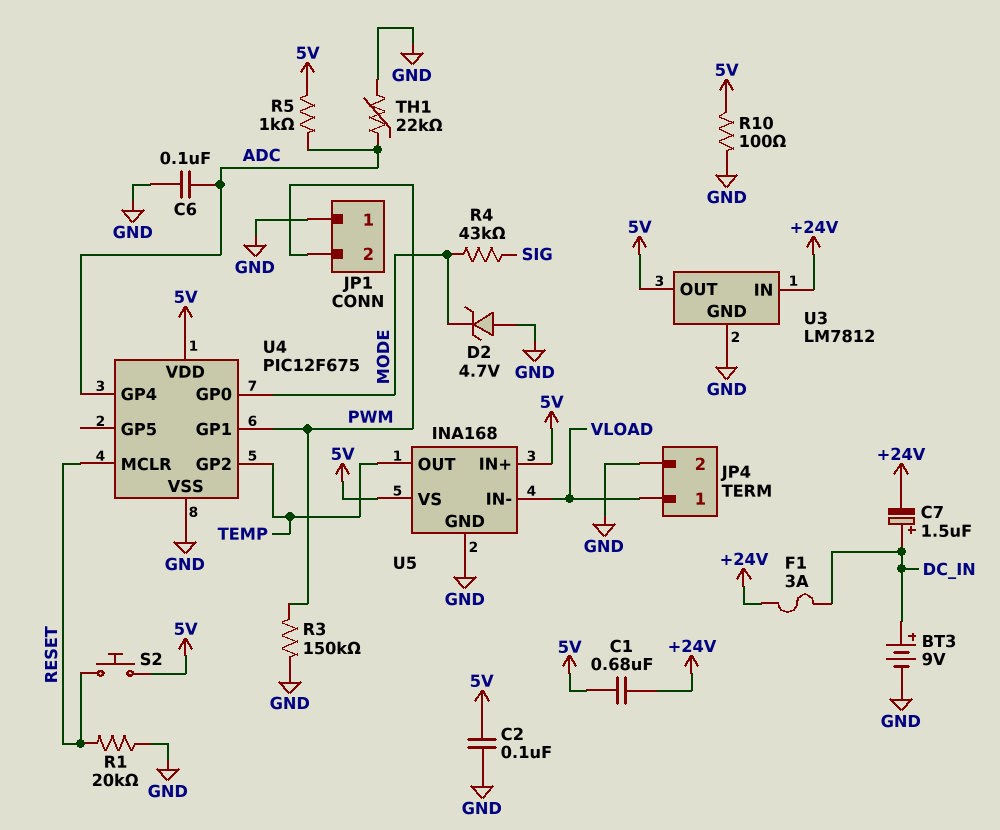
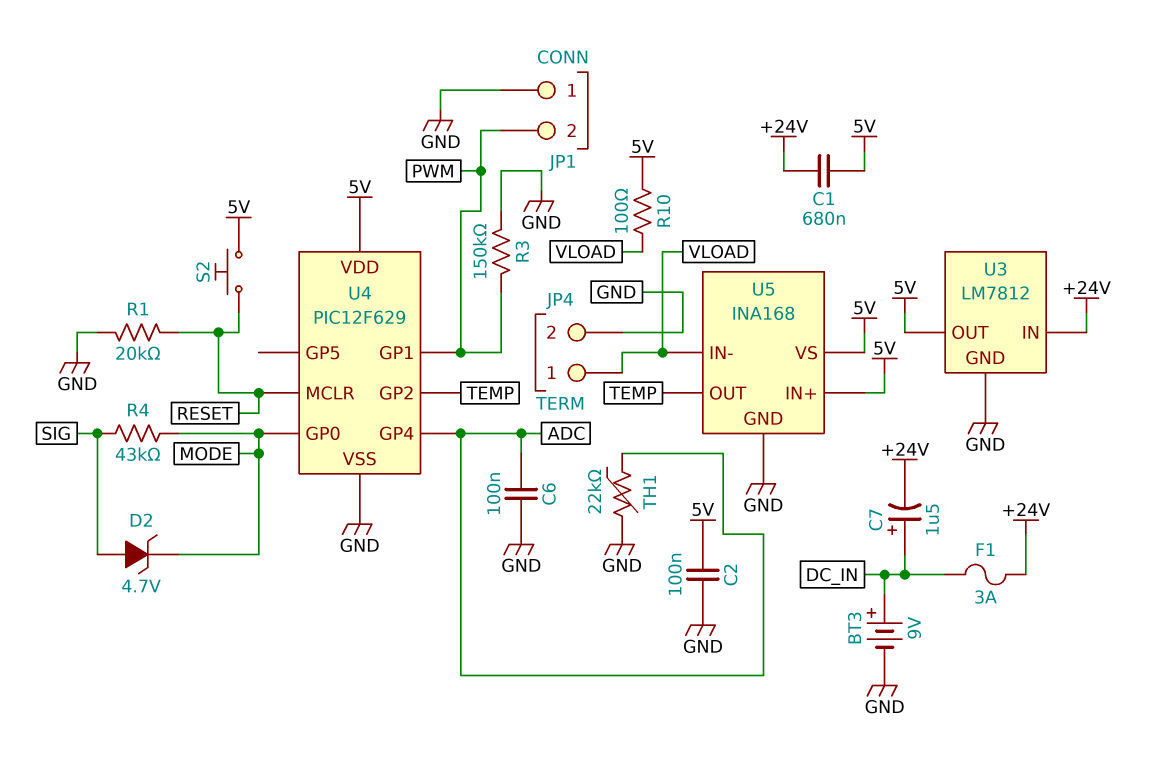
D2: zener 4.7V (A GND, K MODE) -> zener 4.7V (A SIG, K MODE)
R5: 1k (5V, ADC) -> none
R10: 100 (5V, GND) -> 100 (5V, VLOAD)
U4: PIC12F675 -> PIC12F629

